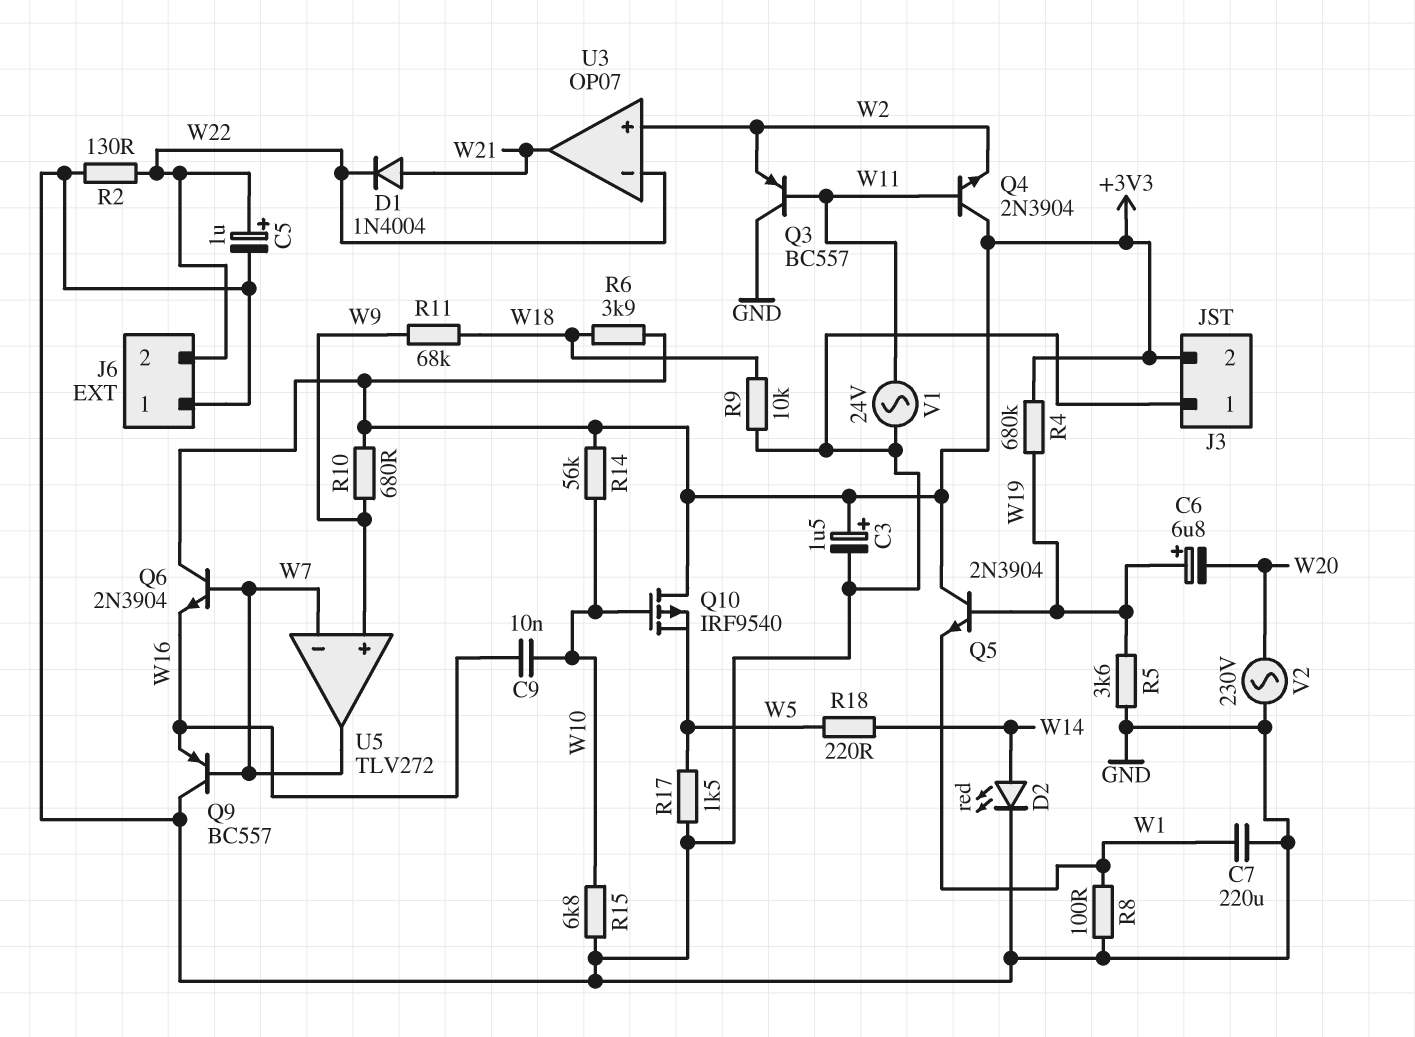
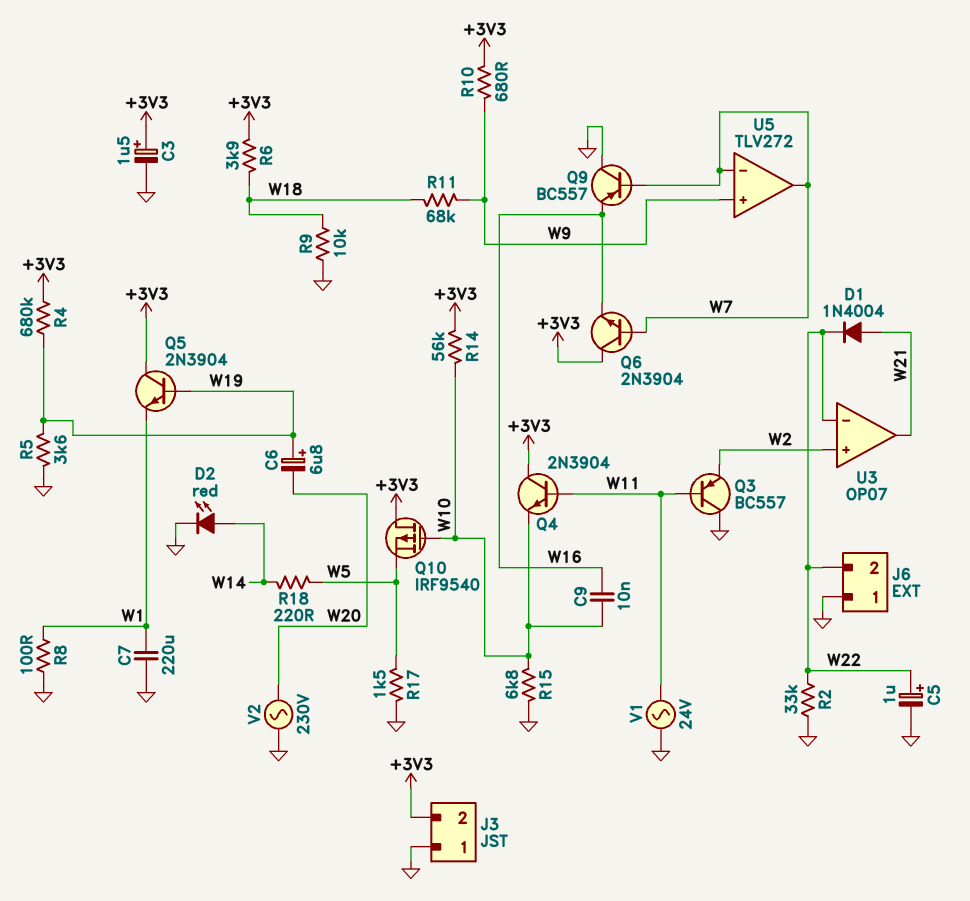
Q4: NPN 2N3904 (B W11, C +3V3, E W2) -> NPN 2N3904 (B W11, C +3V3, E W10)
R2: 130 (GND, W22) -> 33k (GND, W22)

